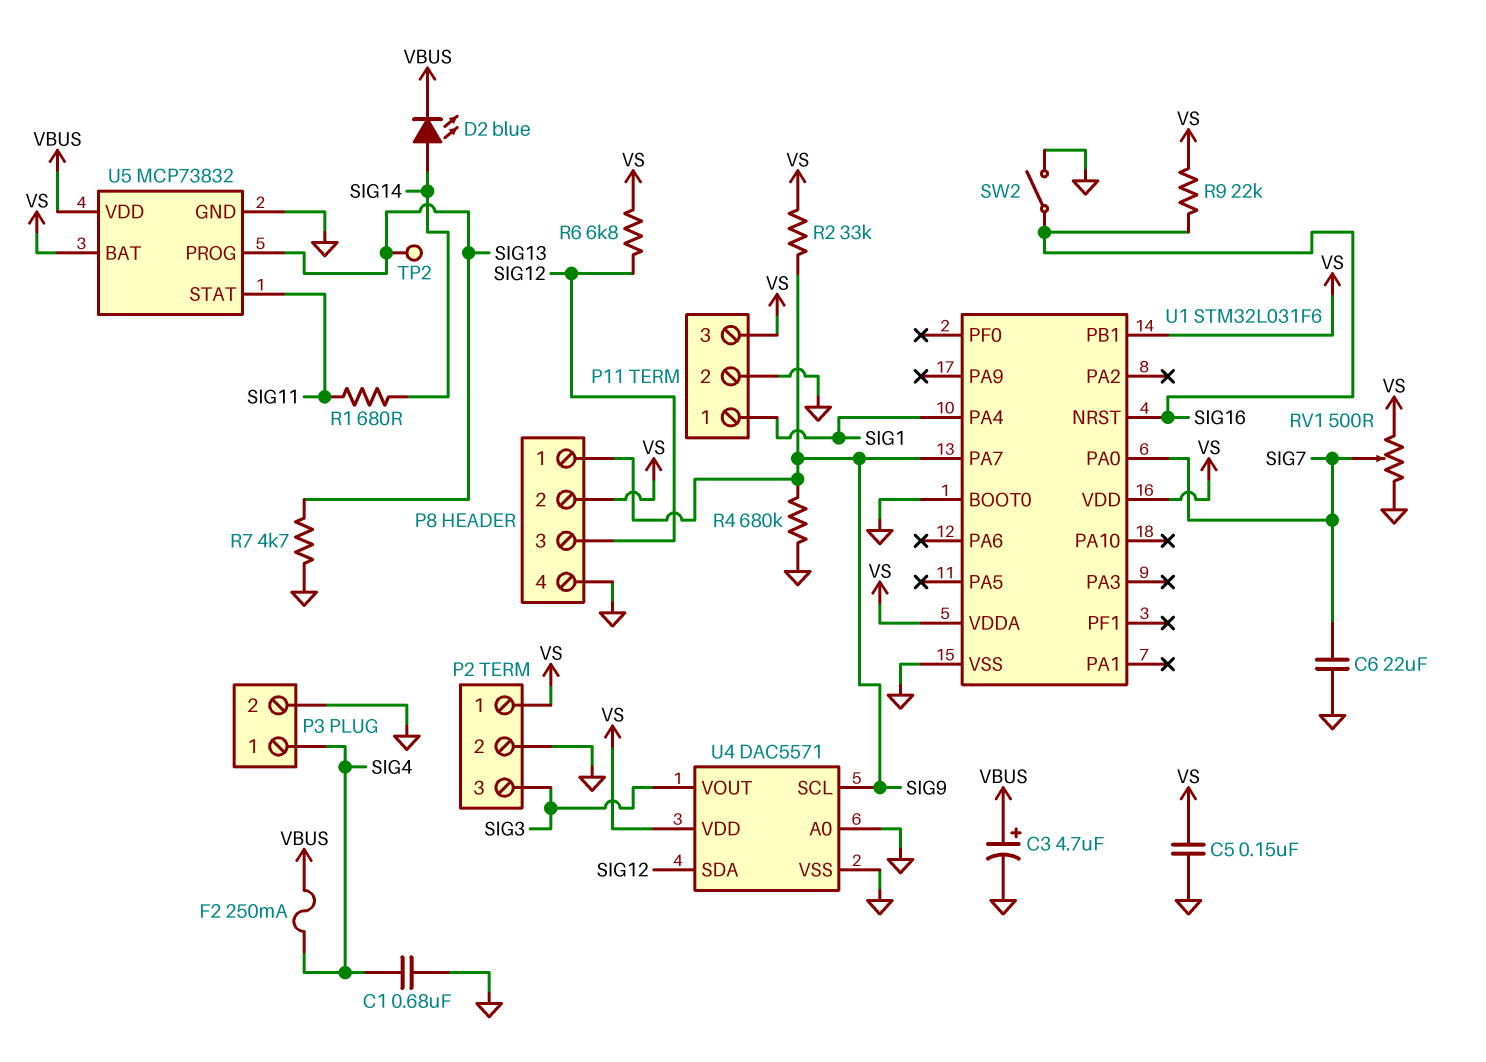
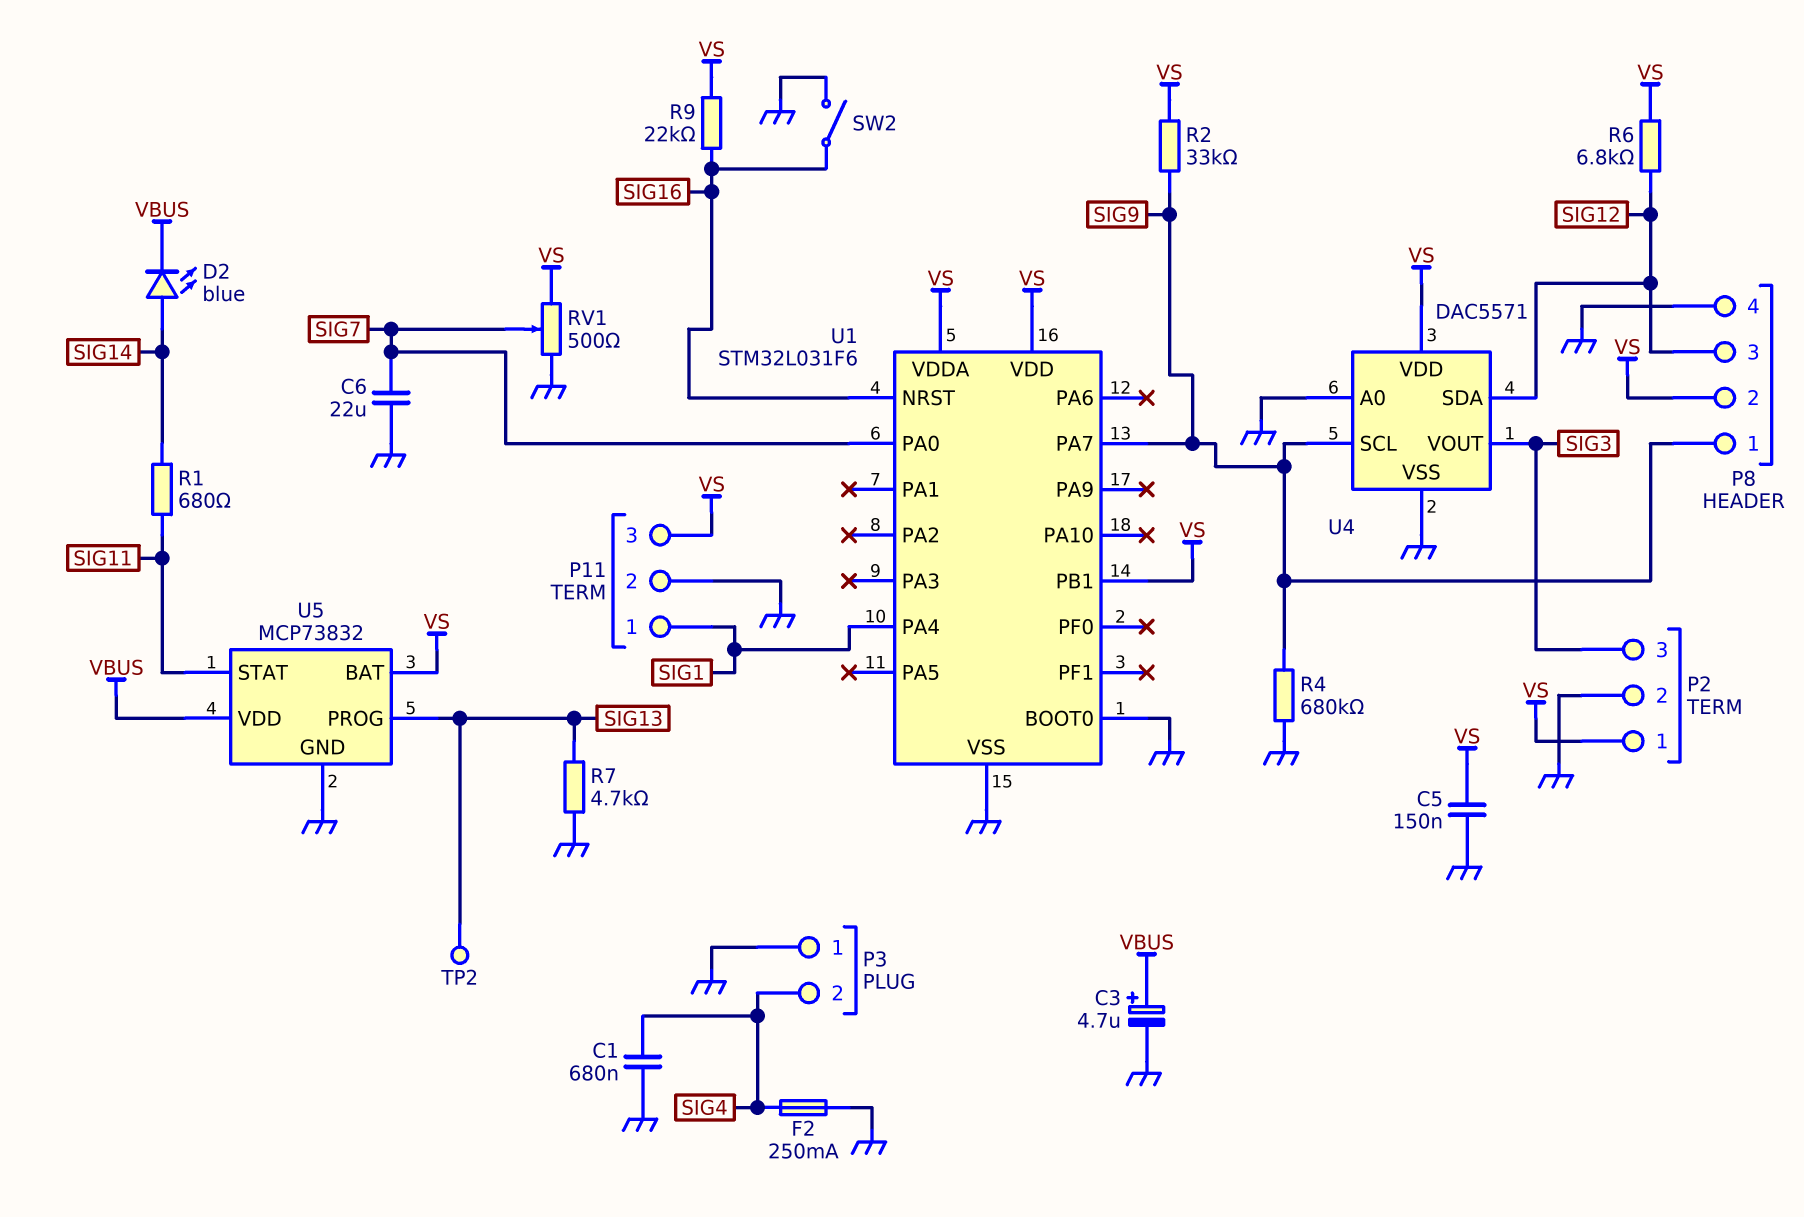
F2: 250mA (SIG4, VBUS) -> 250mA (GND, SIG4)
P3 pin 1: SIG4 -> GND
P3 pin 2: GND -> SIG4

